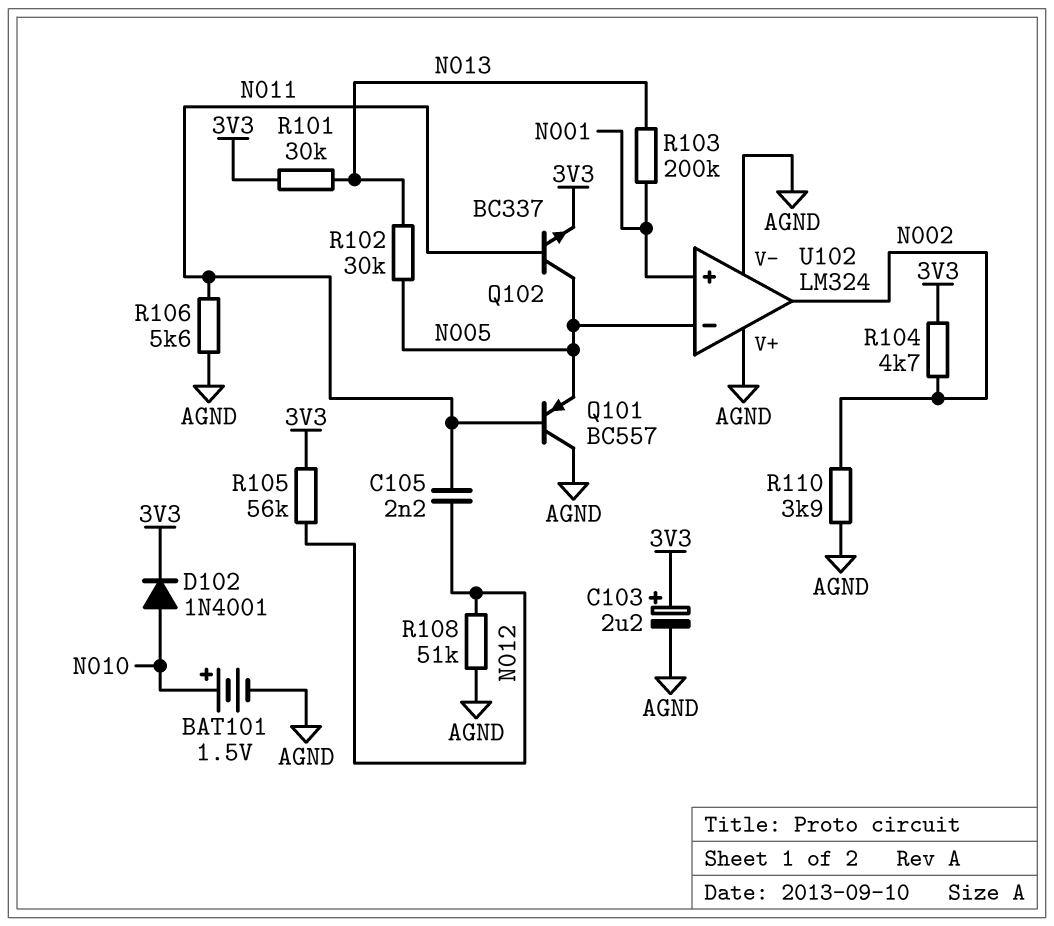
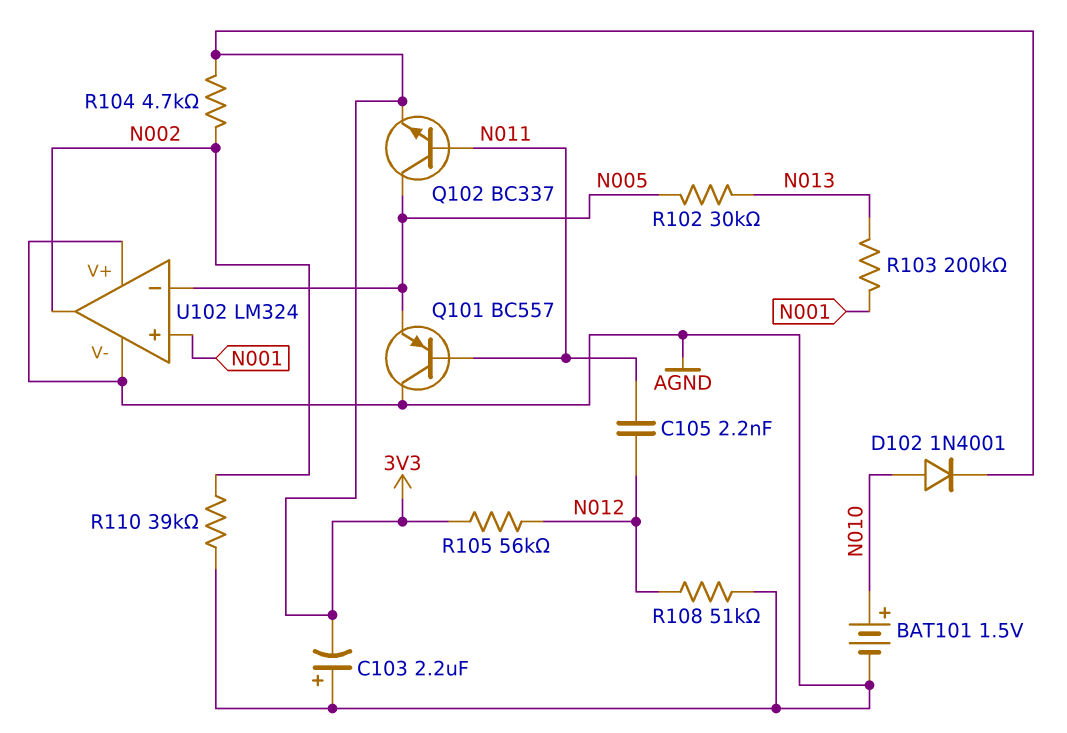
C103: 2.2uF (plus 3V3, minus AGND) -> 2.2uF (plus AGND, minus 3V3)
R101: 30k (3V3, N013) -> none
R106: 5.6k (AGND, N011) -> none
R110: 3.9k (AGND, N002) -> 39k (AGND, N002)

